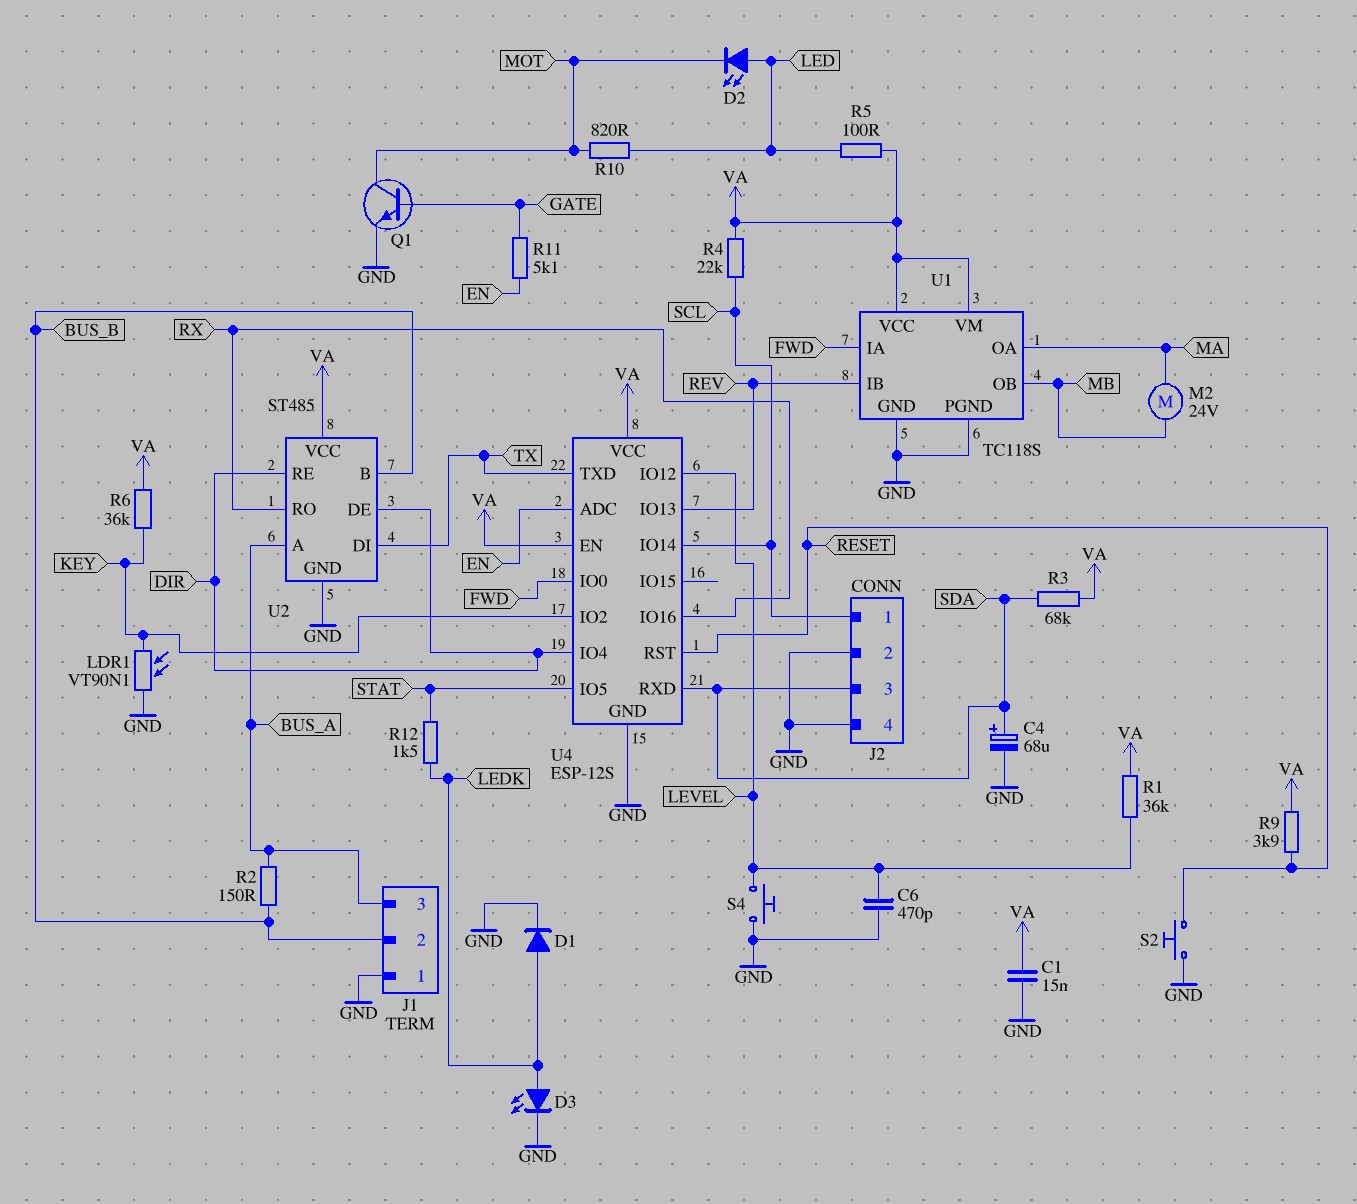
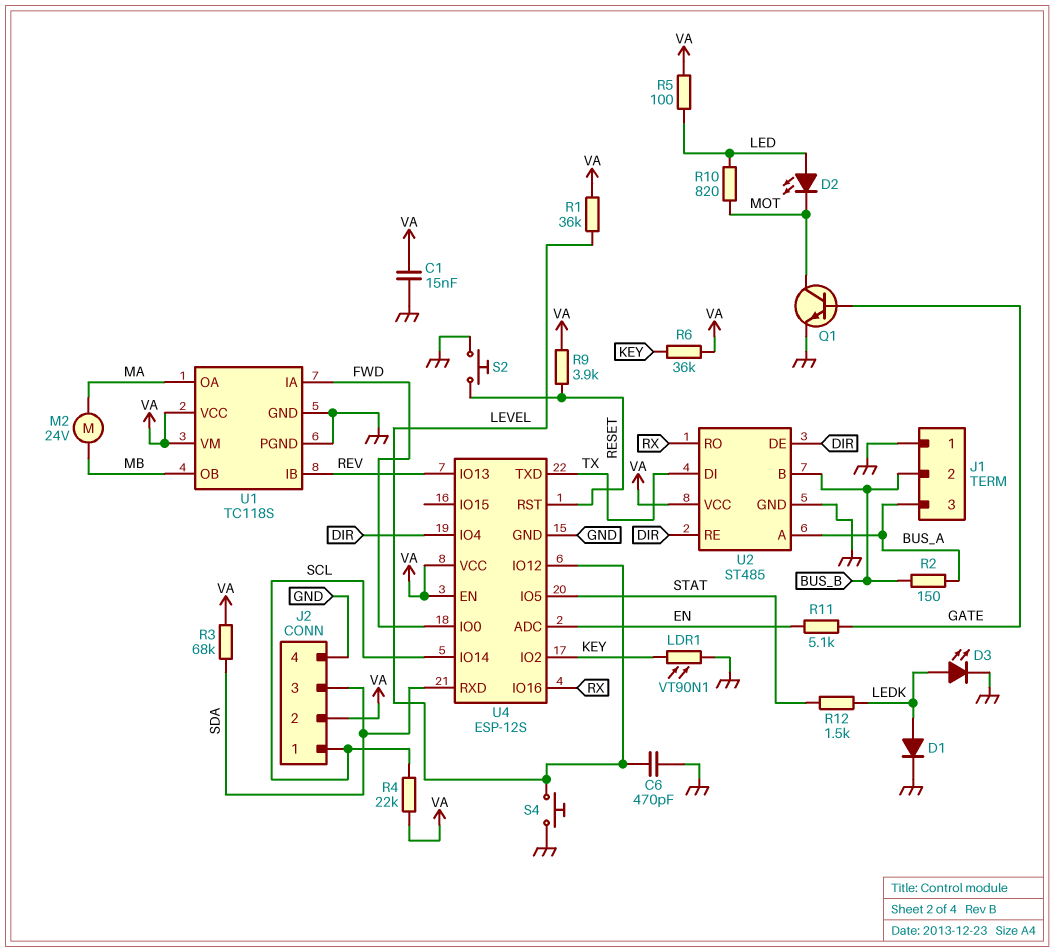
C4: 68uF (plus SDA, minus GND) -> none
J2 pin 2: GND -> VA

